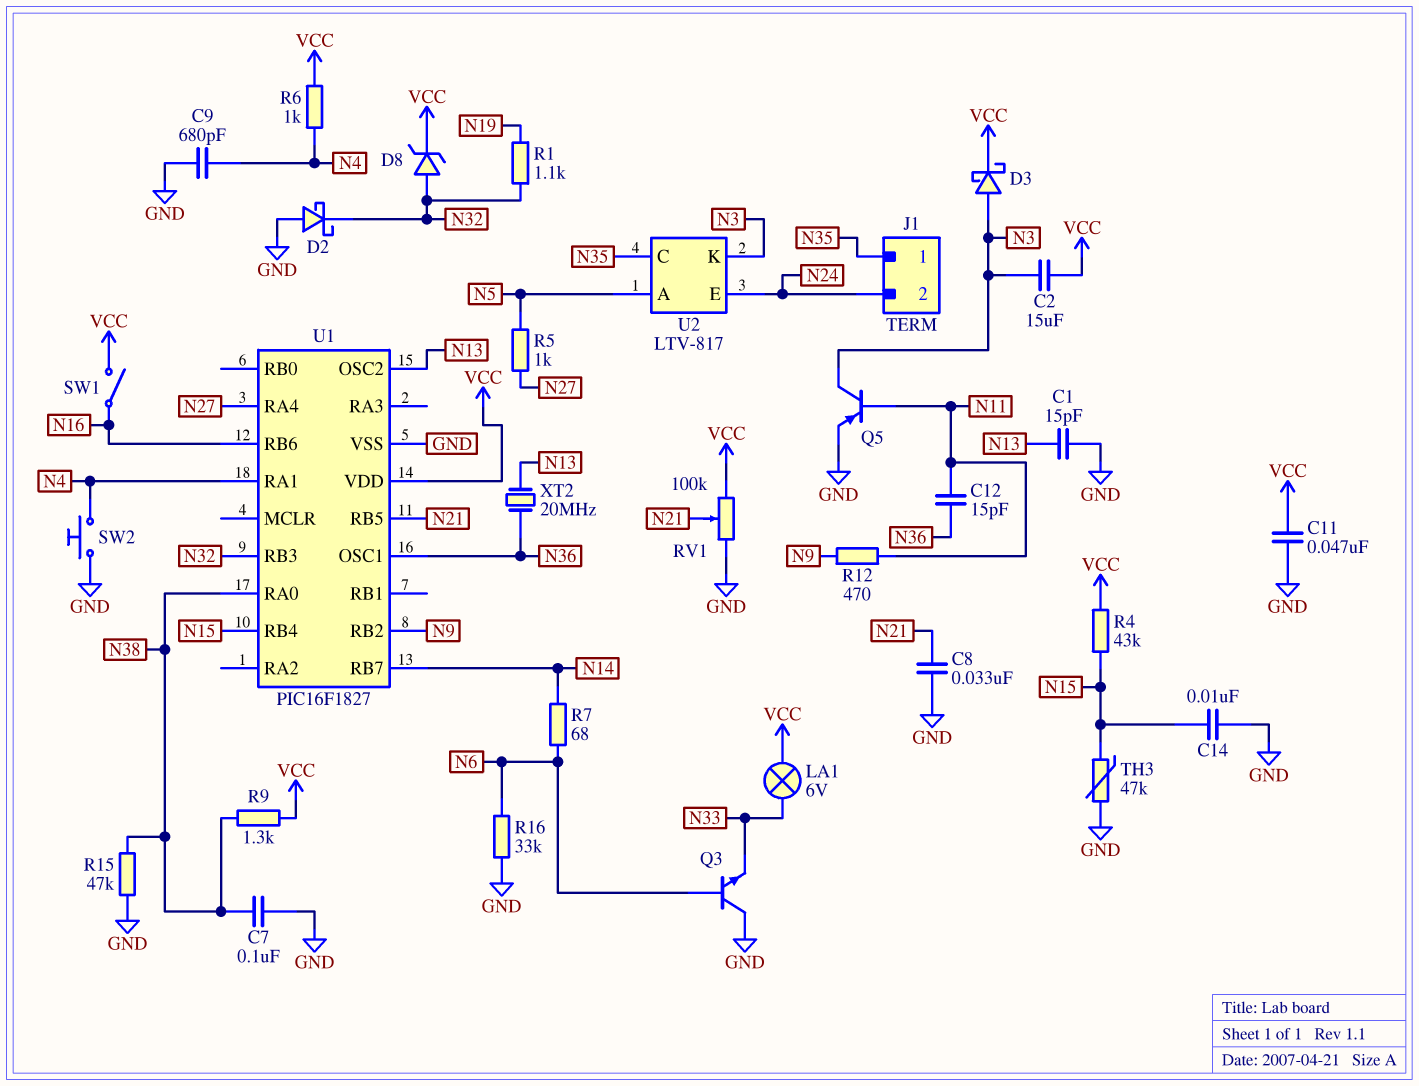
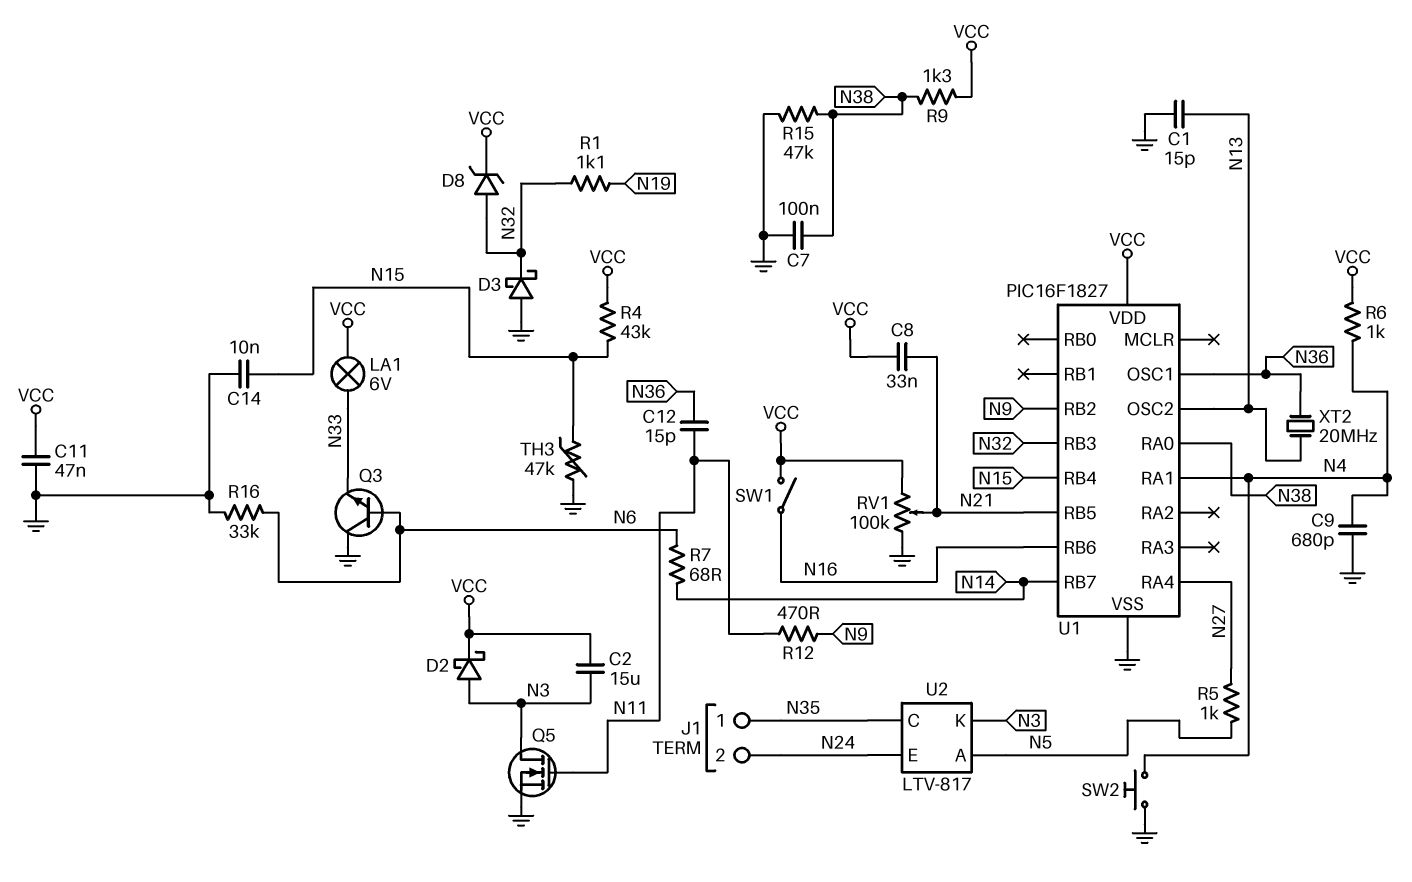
C8: 33nF (GND, N21) -> 33nF (N21, VCC)
D2: schottky (A GND, K N32) -> schottky (A N3, K VCC)
D3: schottky (A N3, K VCC) -> schottky (A GND, K N32)
Q5: PNP (B N11, C N3, E GND) -> NMOS (G N11, D N3, S GND)

